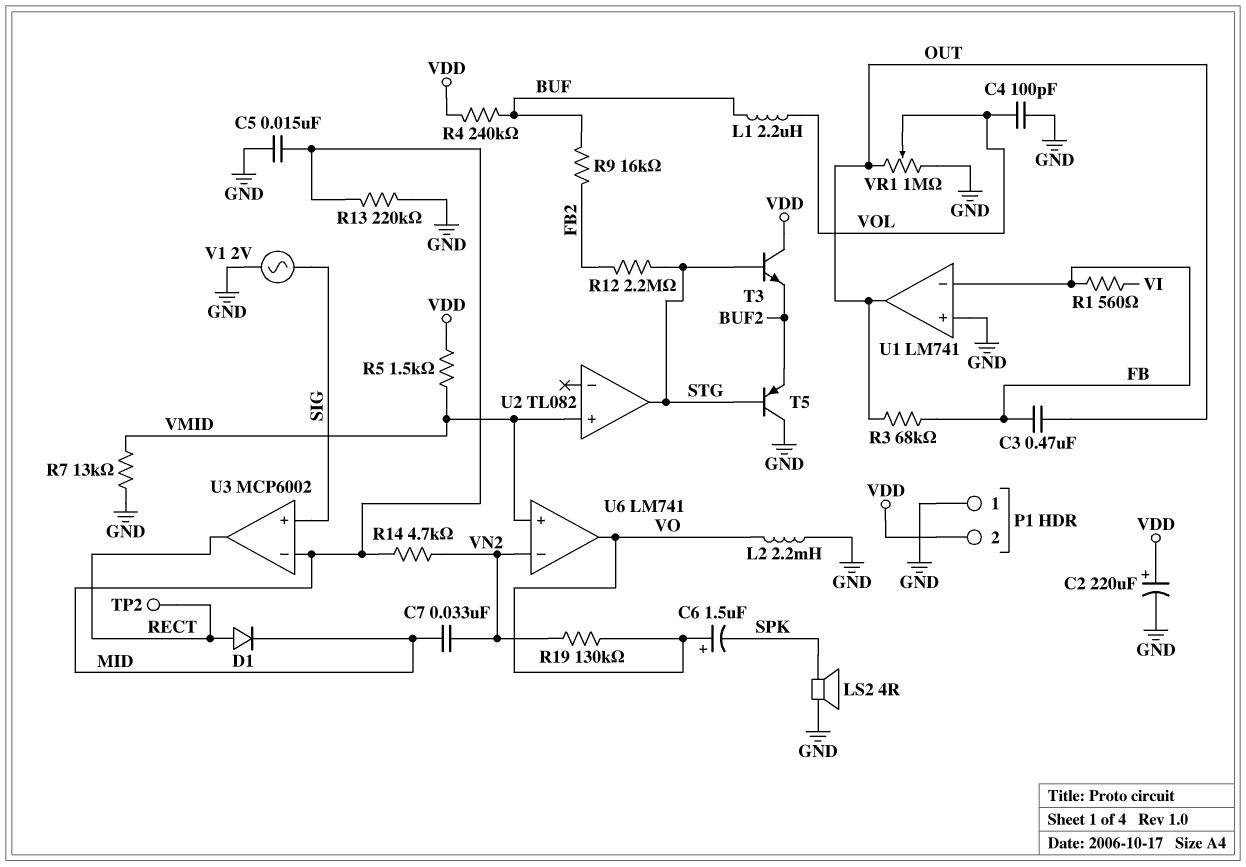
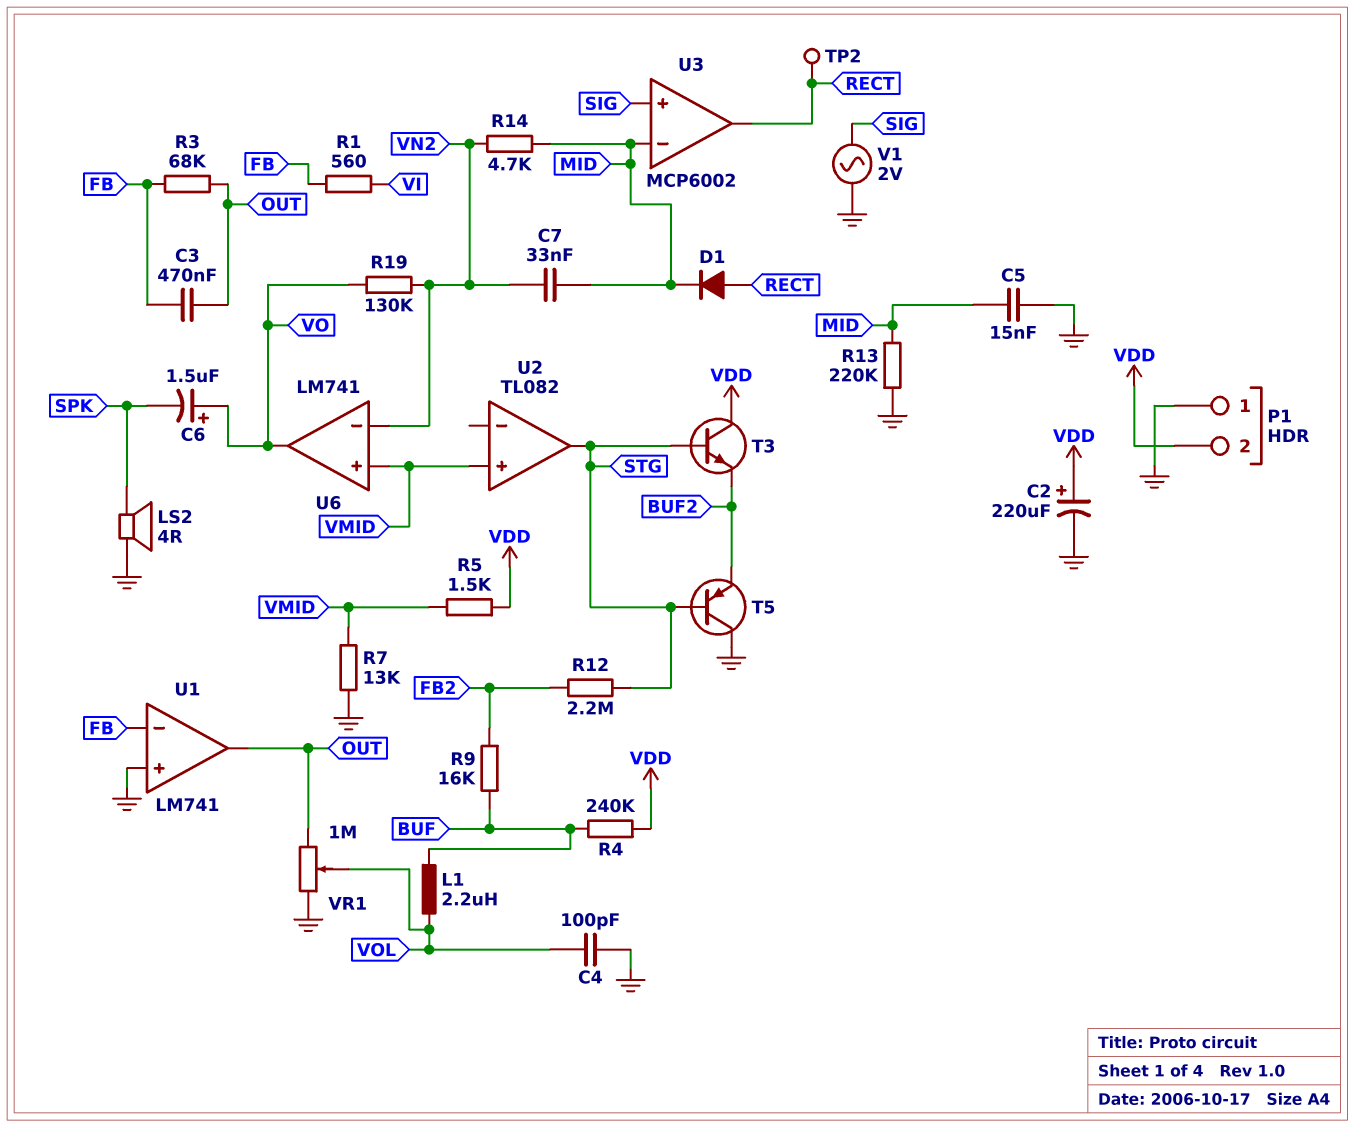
L2: 2.2mH (GND, VO) -> none

